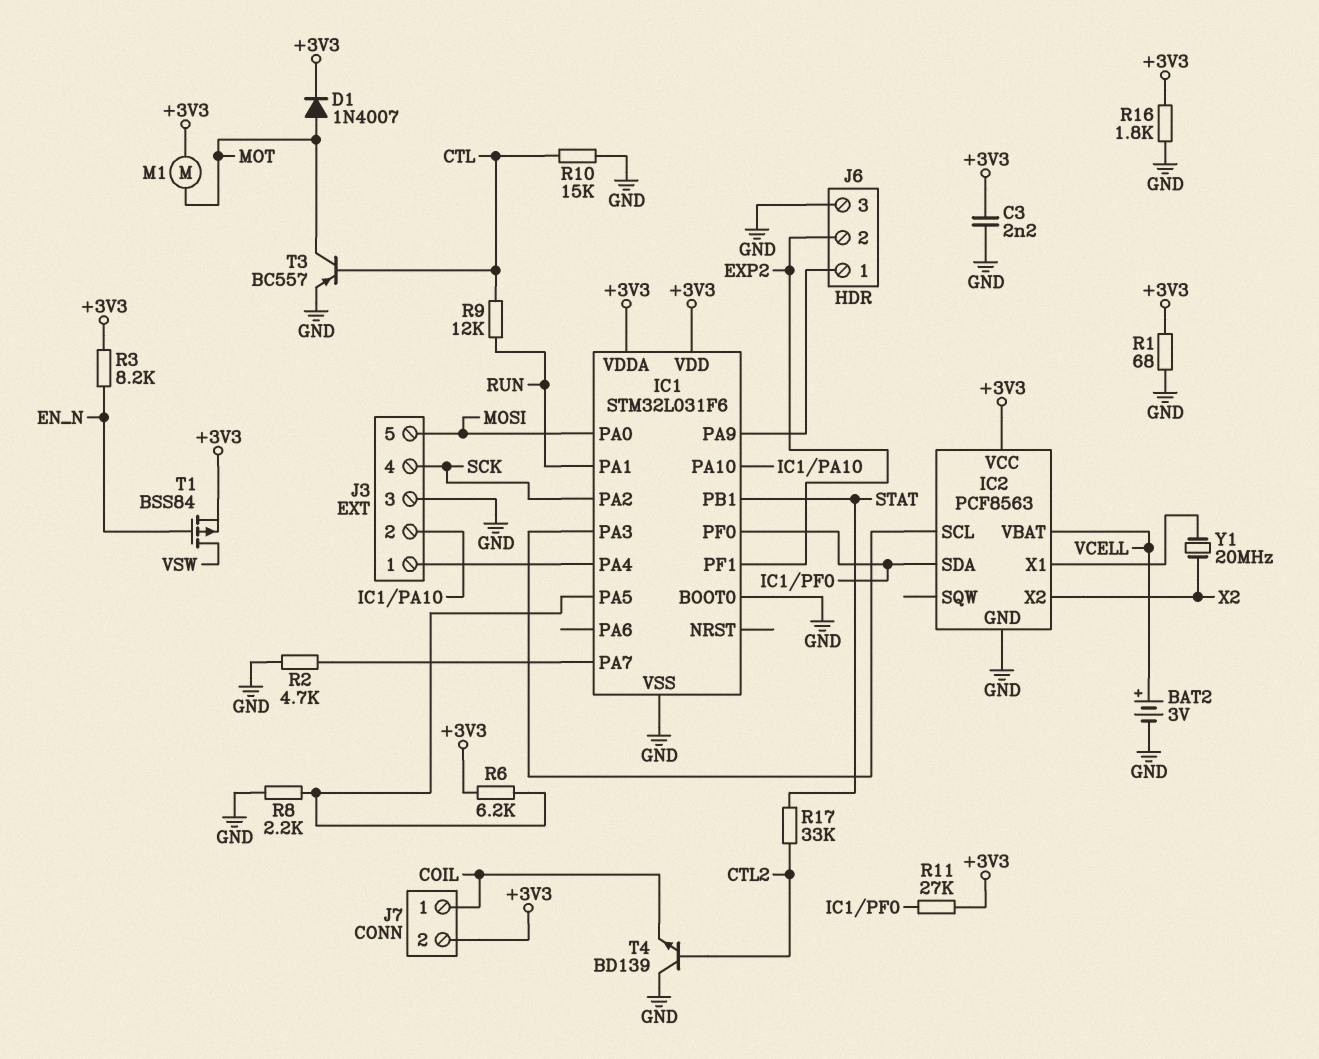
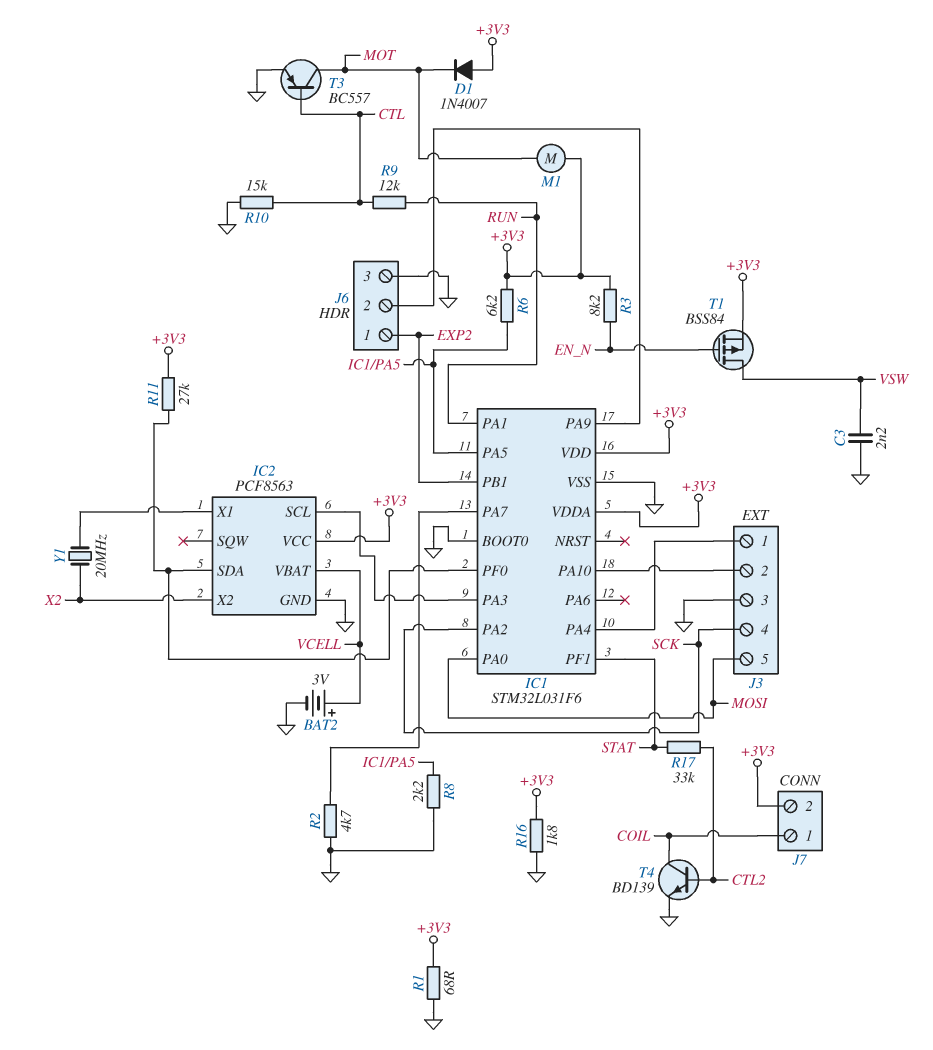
C3: 2.2nF (+3V3, GND) -> 2.2nF (GND, VSW)
D1: diode 1N4007 (A MOT, K +3V3) -> diode 1N4007 (A +3V3, K MOT)
IC1 pin PB1: STAT -> EXP2
IC1 pin PF1: EXP2 -> STAT
J6 pin 1: IC1/PA9 -> EXP2
J6 pin 2: EXP2 -> IC1/PA9
T4: NPN BD139 (B CTL2, C GND, E COIL) -> NPN BD139 (B CTL2, C COIL, E GND)

